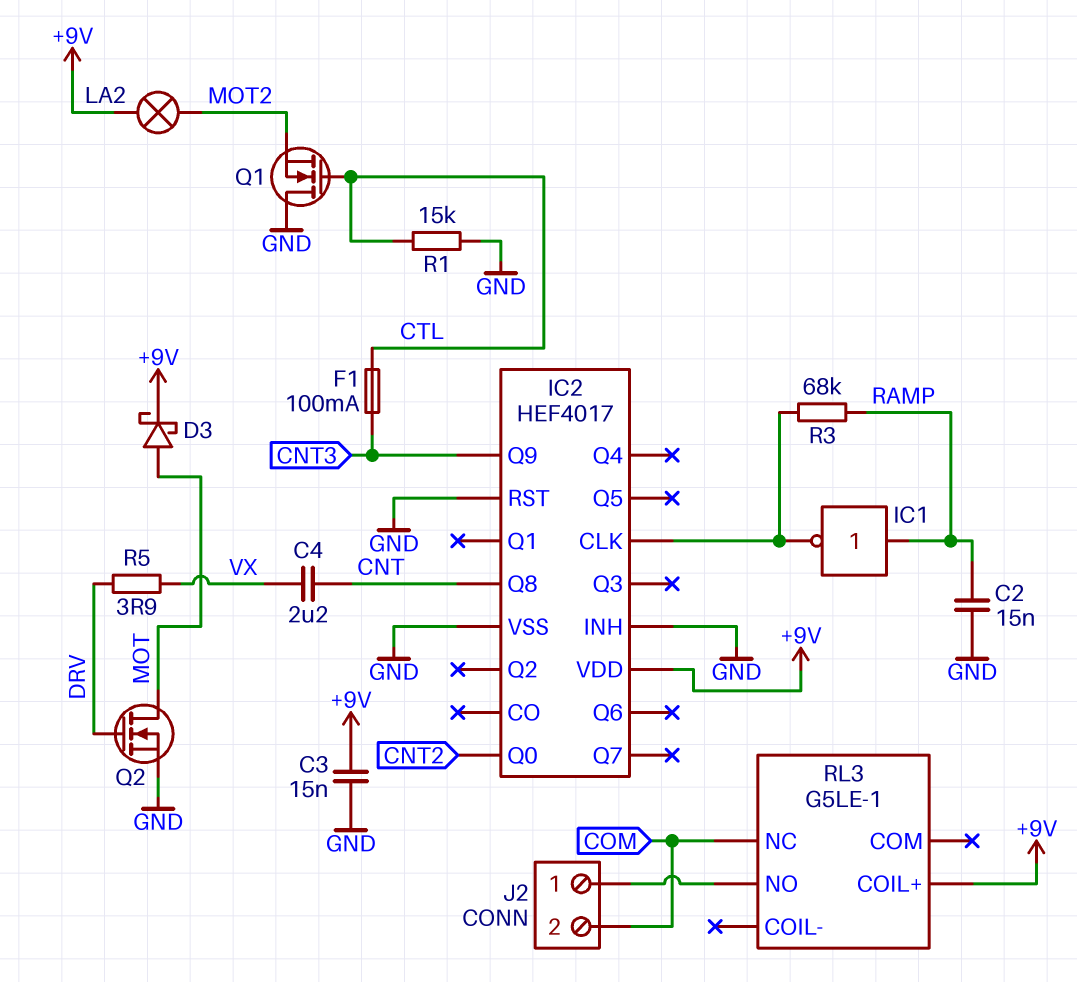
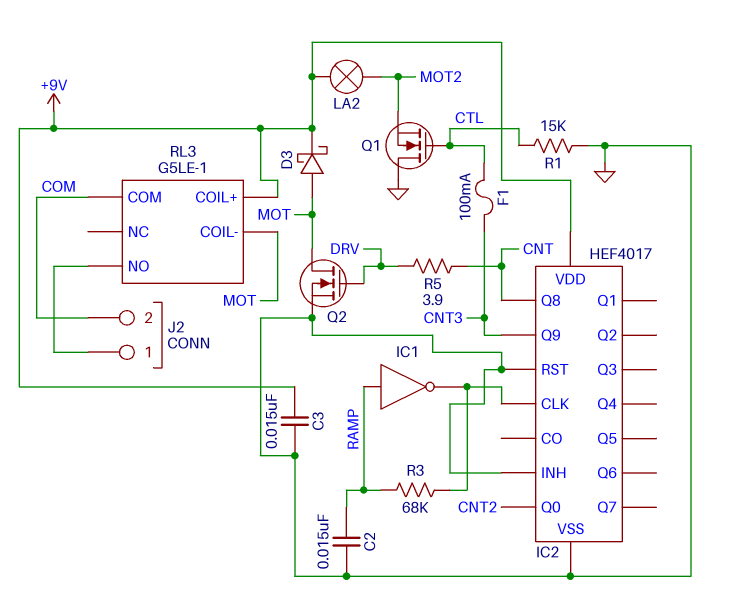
C4: 2.2uF (CNT, VX) -> none
R5: 3.9 (DRV, VX) -> 3.9 (CNT, DRV)
RL3 pin COIL-: none -> MOT
RL3 pin COM: none -> COM
RL3 pin NC: COM -> none

